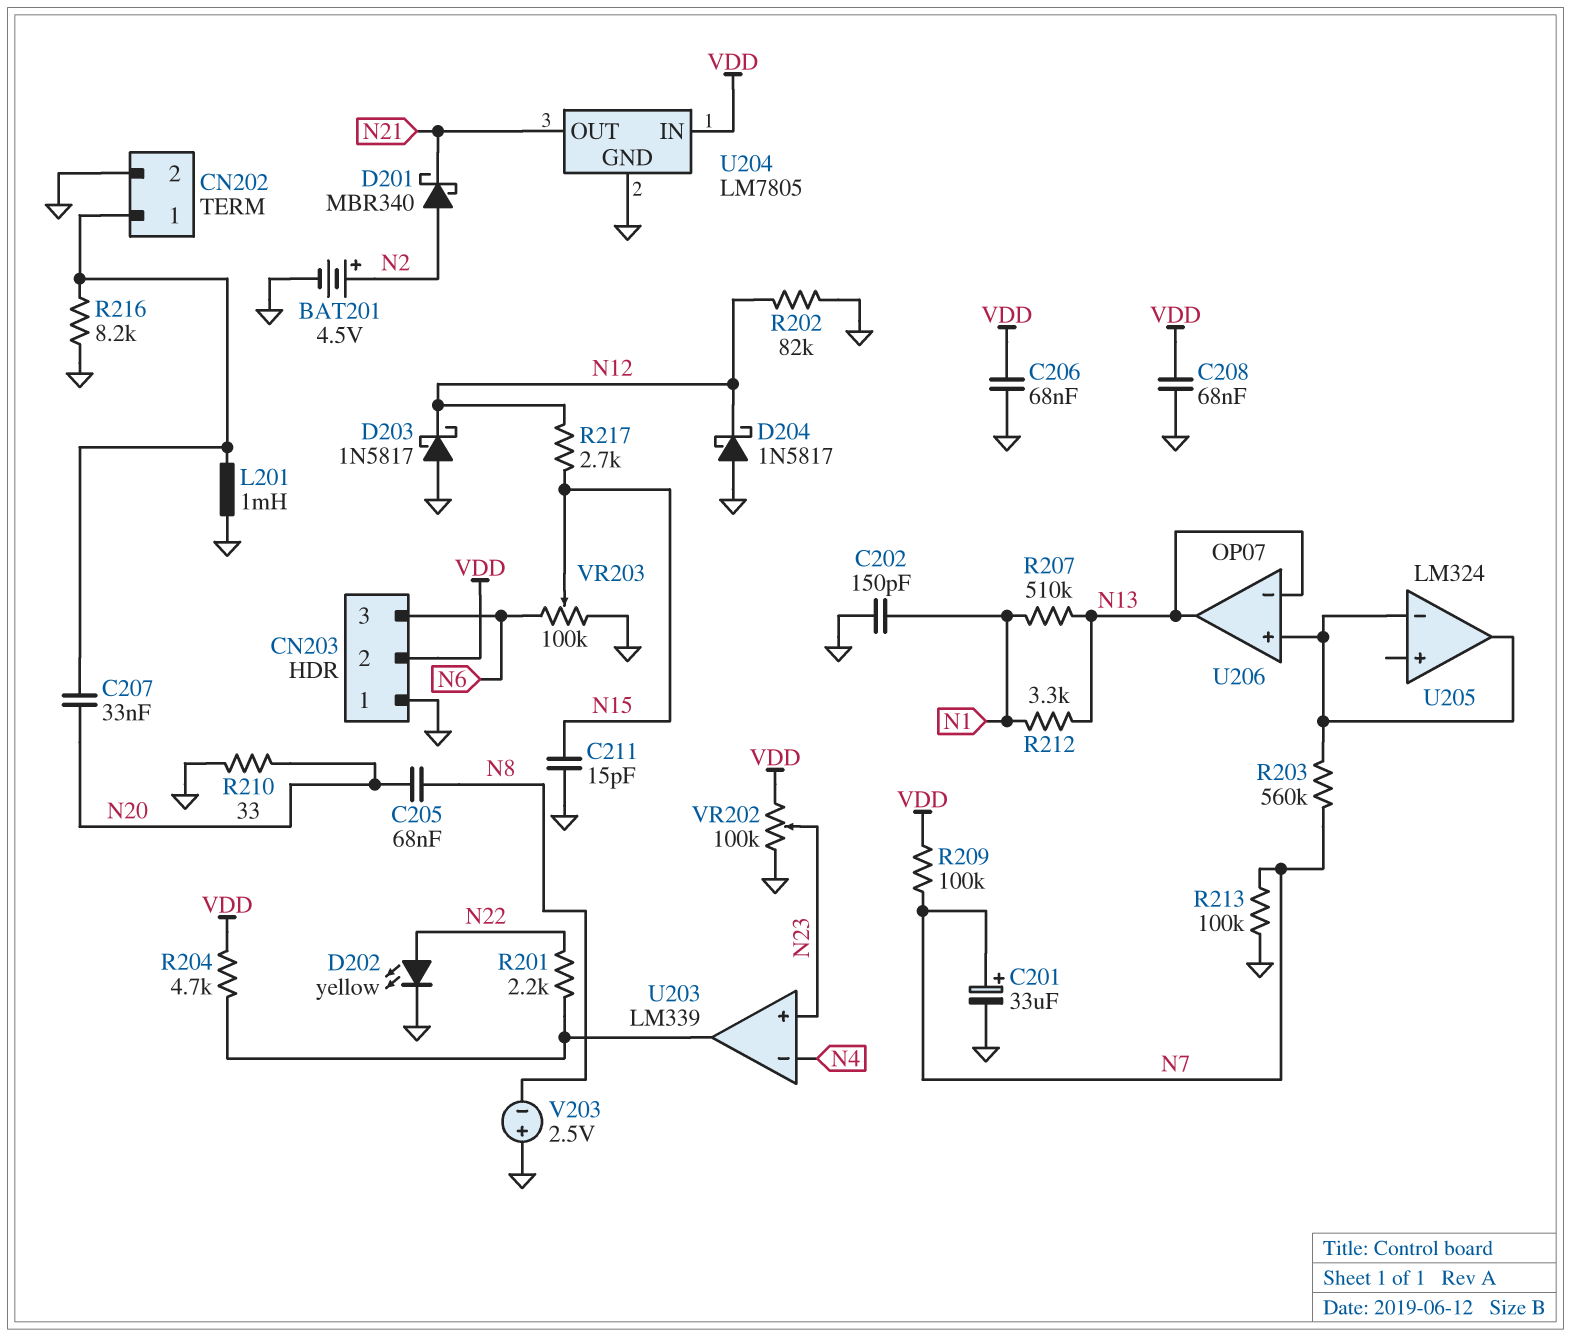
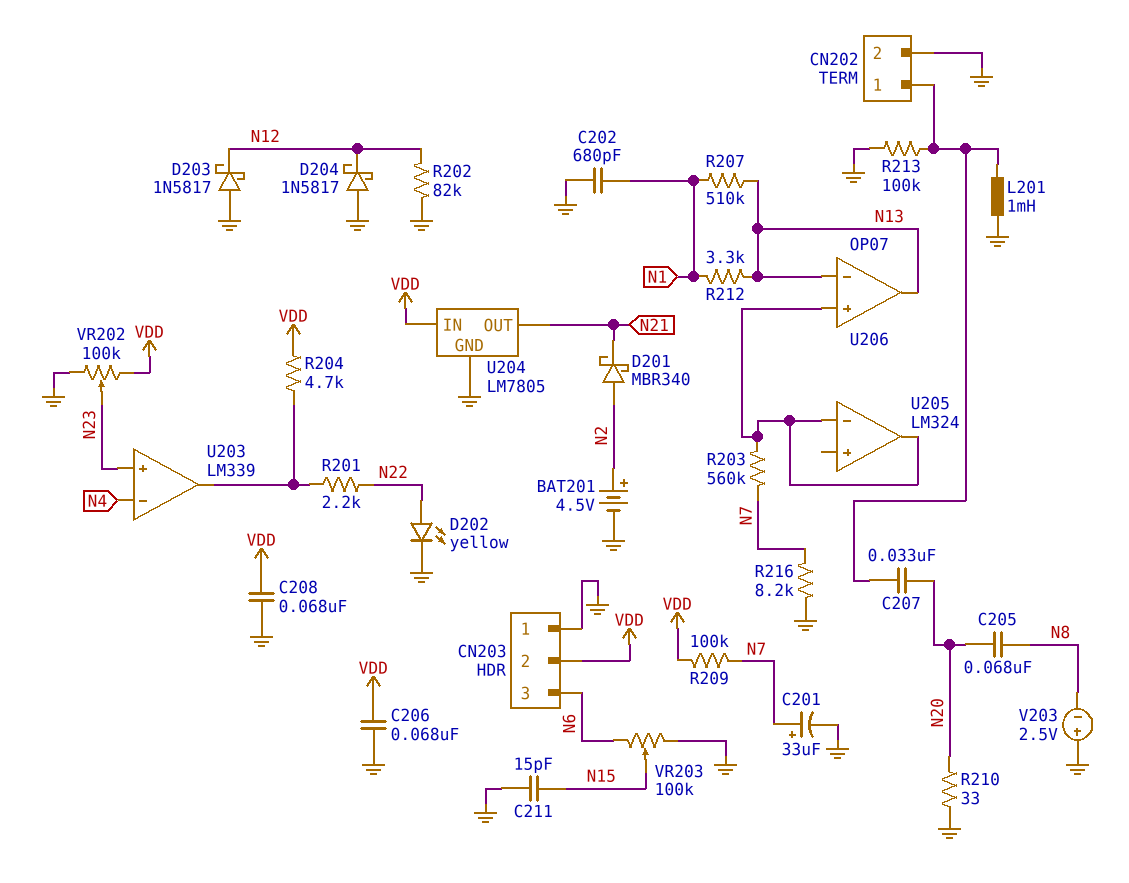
C202: 150pF (GND, N1) -> 680pF (GND, N1)
R213: 100k (GND, N7) -> 100k (CN202/1, GND)
R216: 8.2k (CN202/1, GND) -> 8.2k (GND, N7)
R217: 2.7k (N12, N15) -> none

